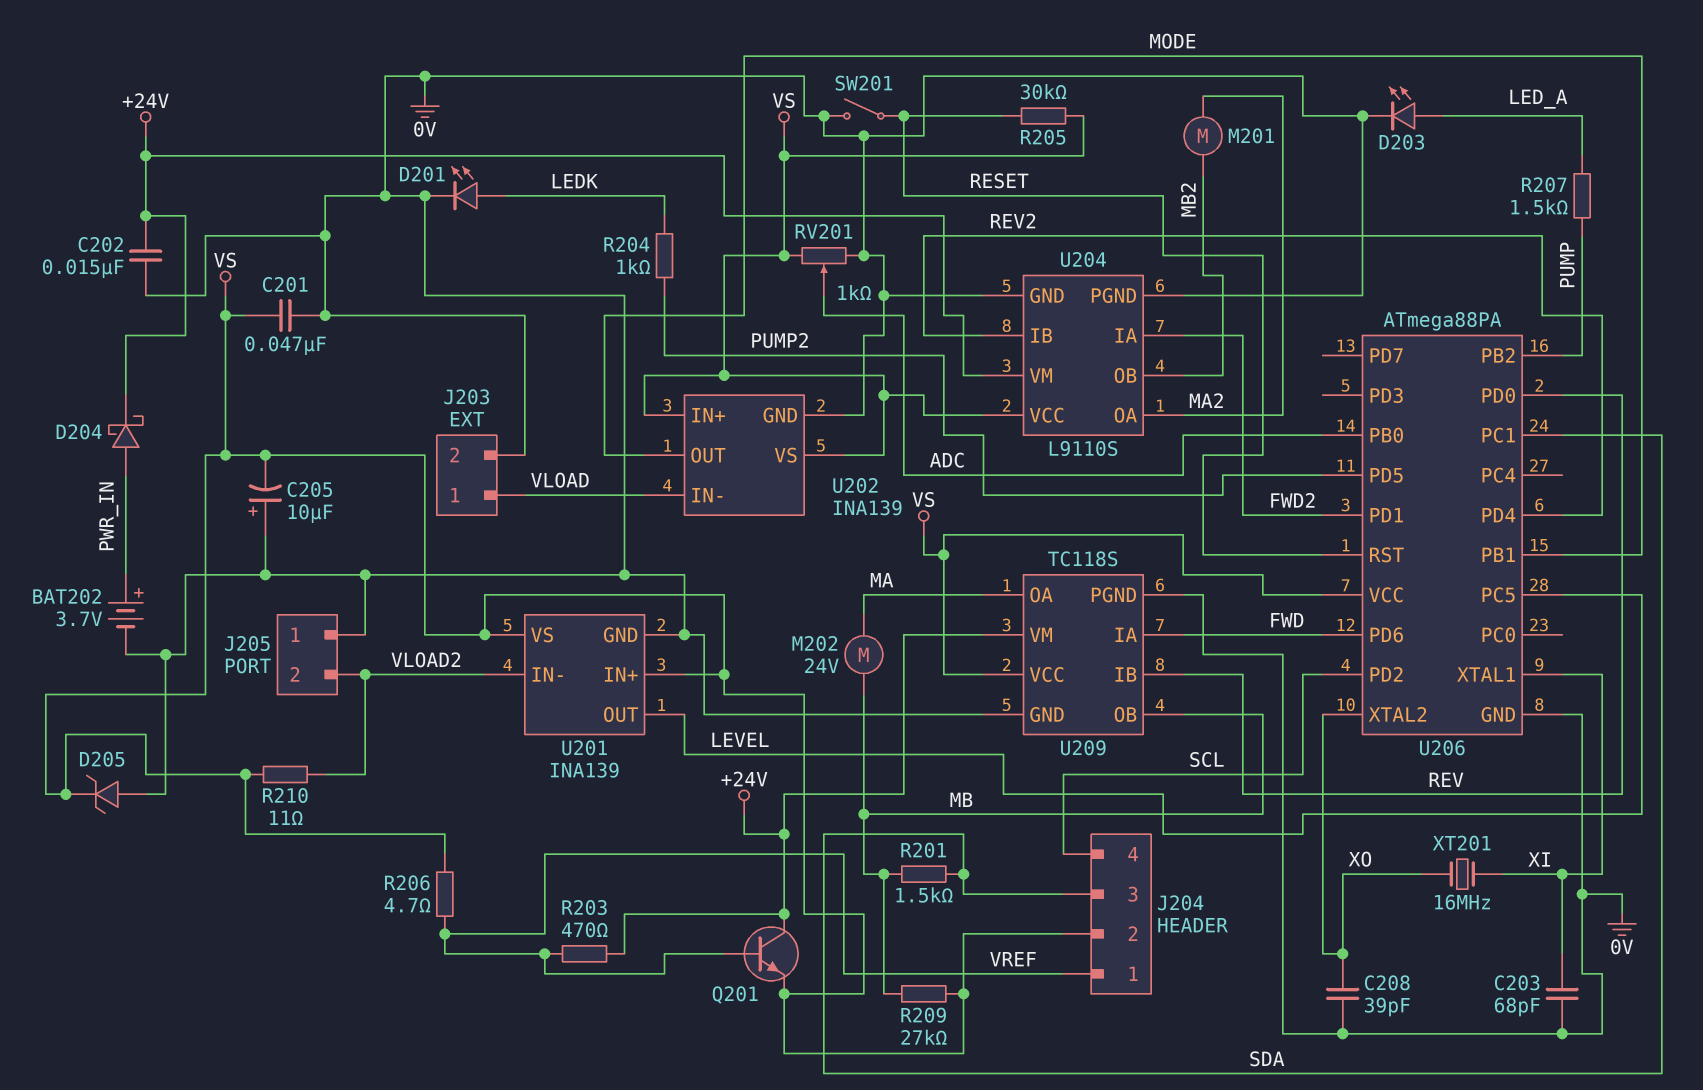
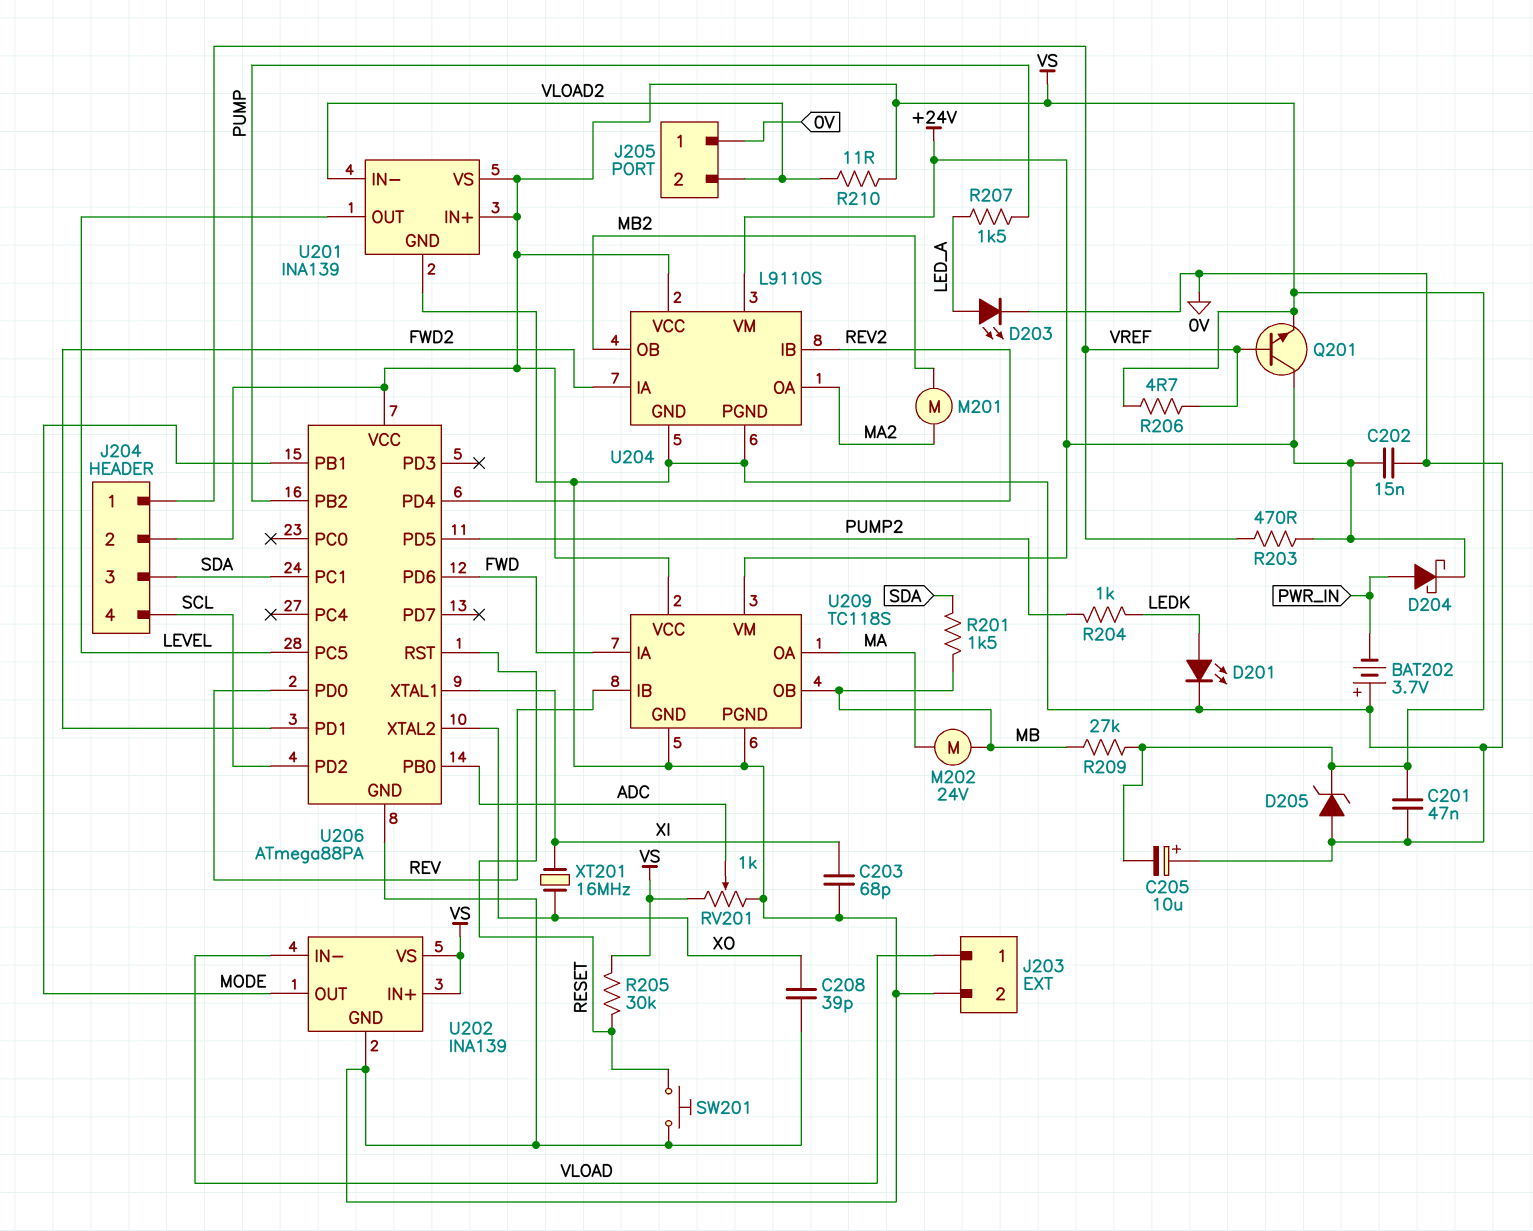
BAT202: 3.7V (plus PWR_IN, minus 0V) -> 3.7V (plus 0V, minus PWR_IN)
SW201: switch (0V, RESET) -> button (0V, RESET)

